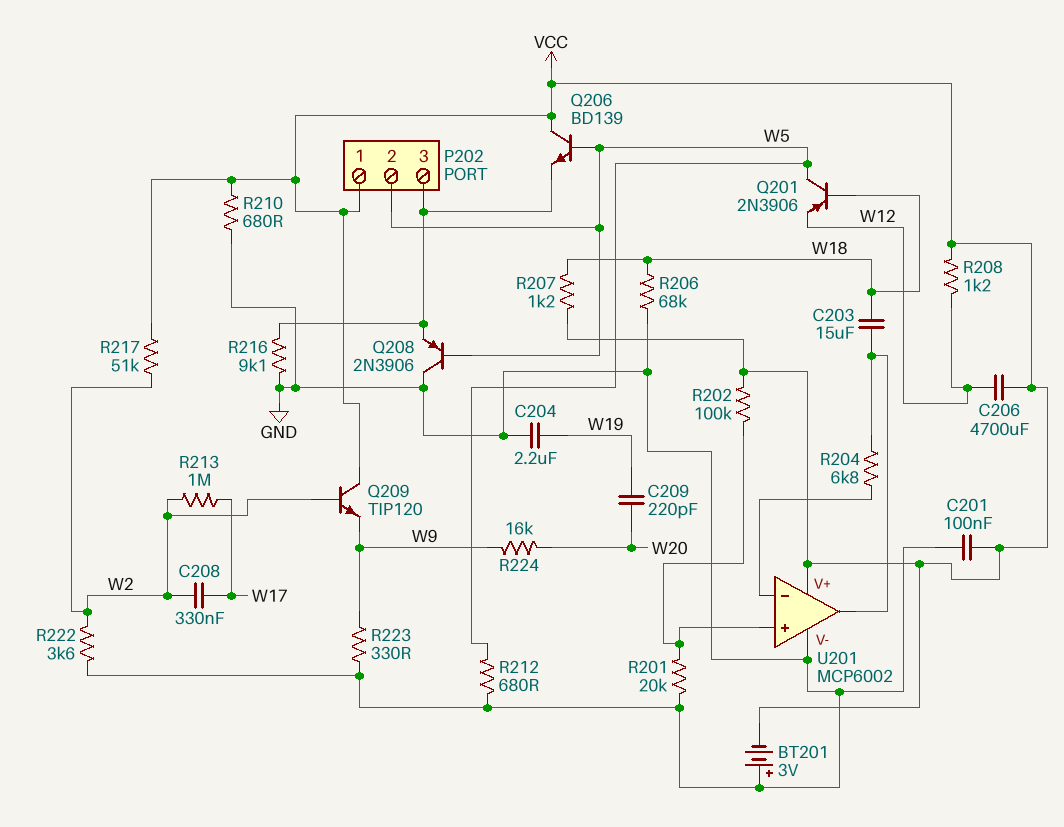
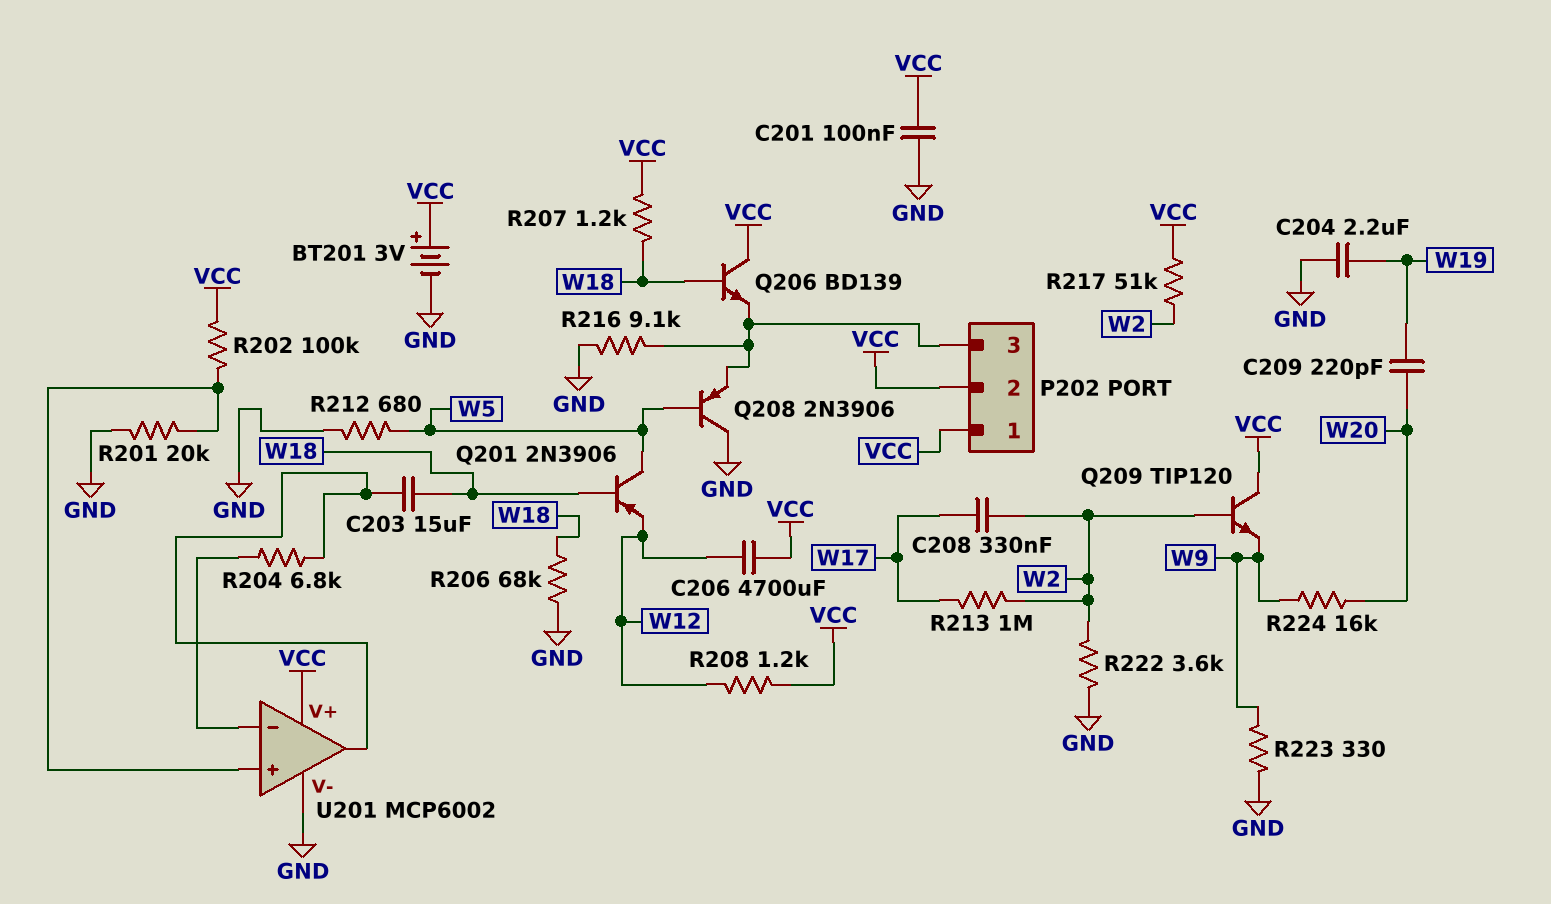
BT201: 3V (plus GND, minus VCC) -> 3V (plus VCC, minus GND)
P202 pin 2: W5 -> VCC
Q206: NPN BD139 (B W5, C VCC, E P202/3) -> NPN BD139 (B W18, C VCC, E P202/3)
R210: 680 (GND, VCC) -> none

